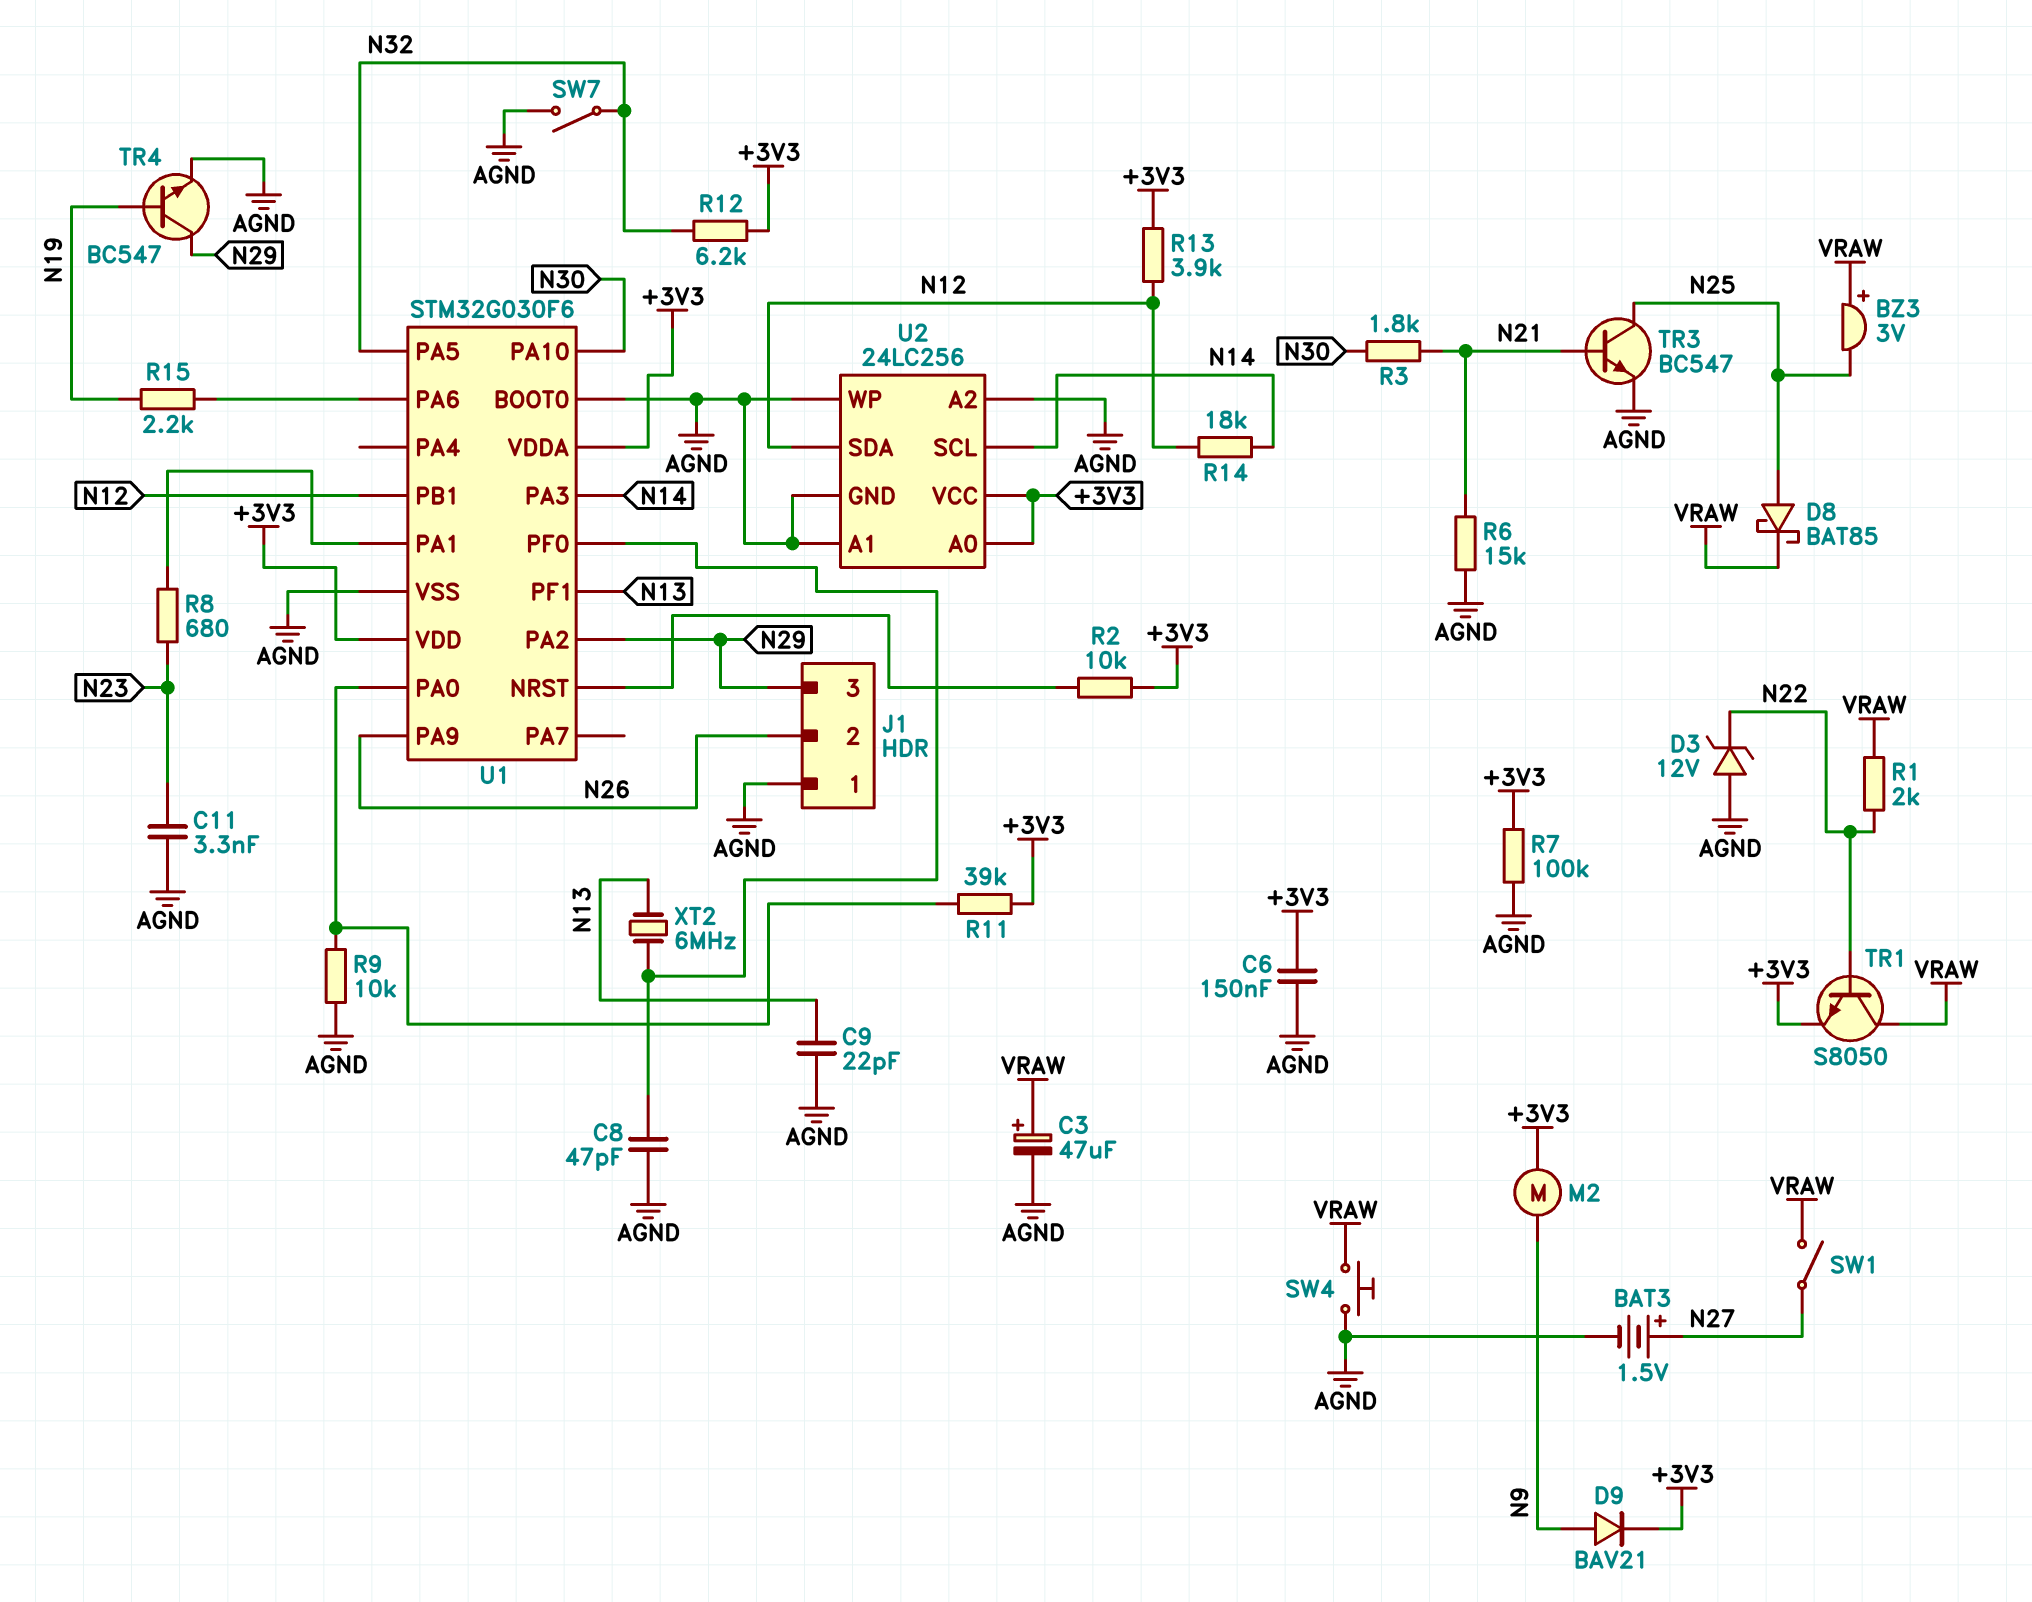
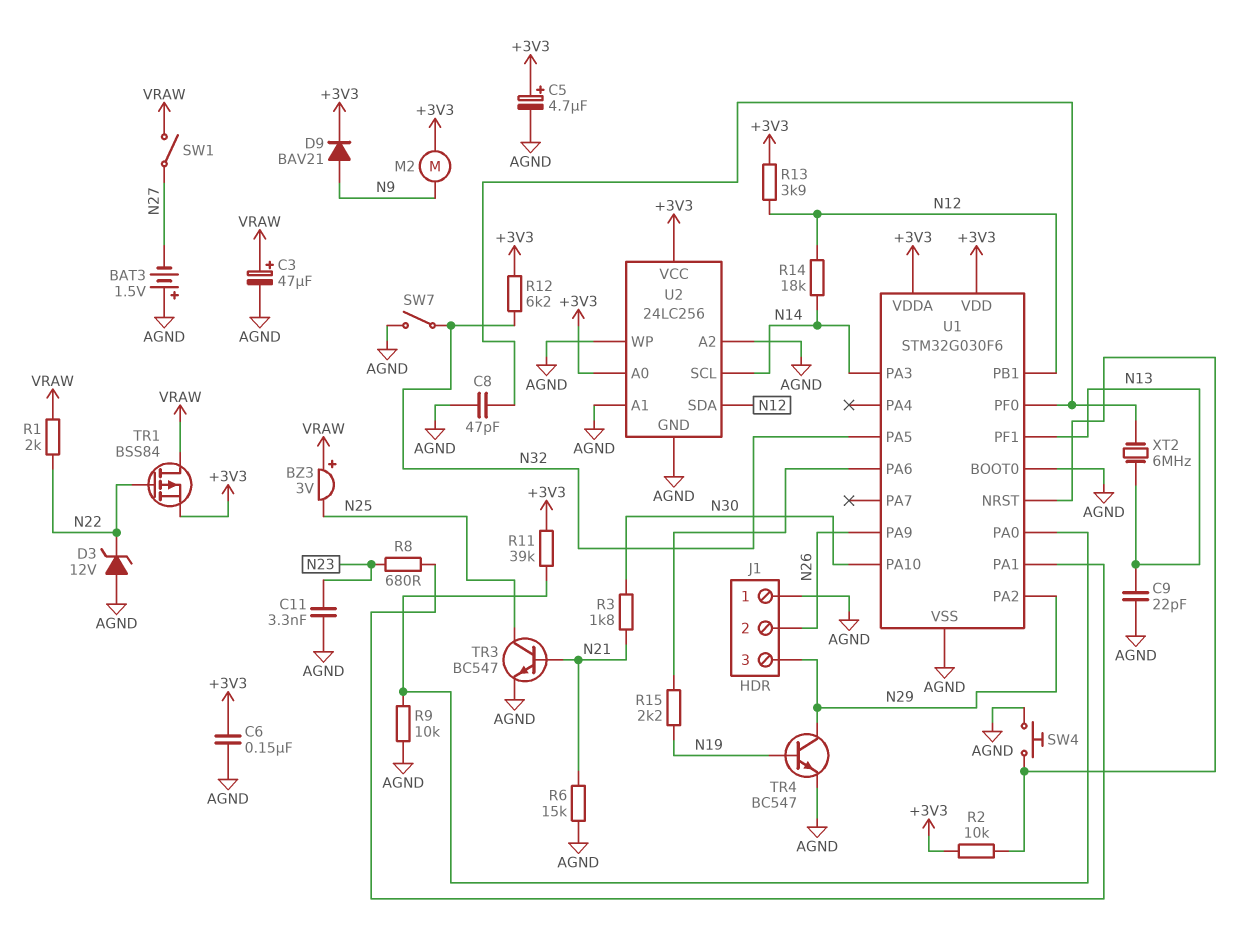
BAT3: 1.5V (plus N27, minus AGND) -> 1.5V (plus AGND, minus N27)
C5: none -> 4.7uF (plus +3V3, minus AGND)
D8: schottky BAT85 (A N25, K VRAW) -> none
R7: 100k (+3V3, AGND) -> none
SW4: button (AGND, VRAW) -> button (AGND, U1/NRST)
TR1: NPN S8050 (B N22, C VRAW, E +3V3) -> PMOS BSS84 (G N22, D VRAW, S +3V3)

